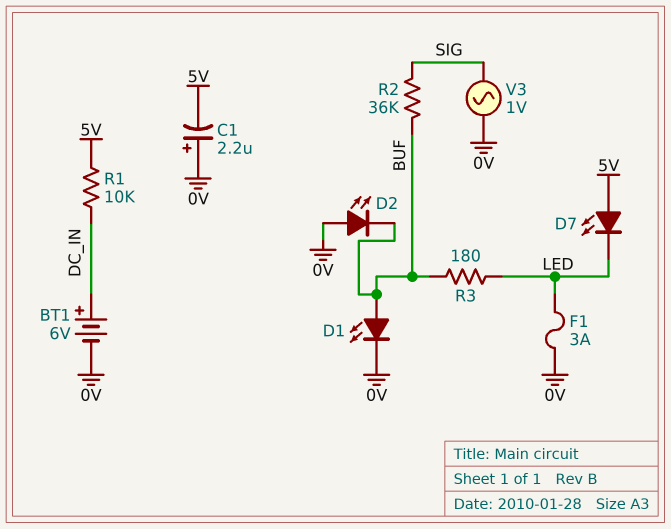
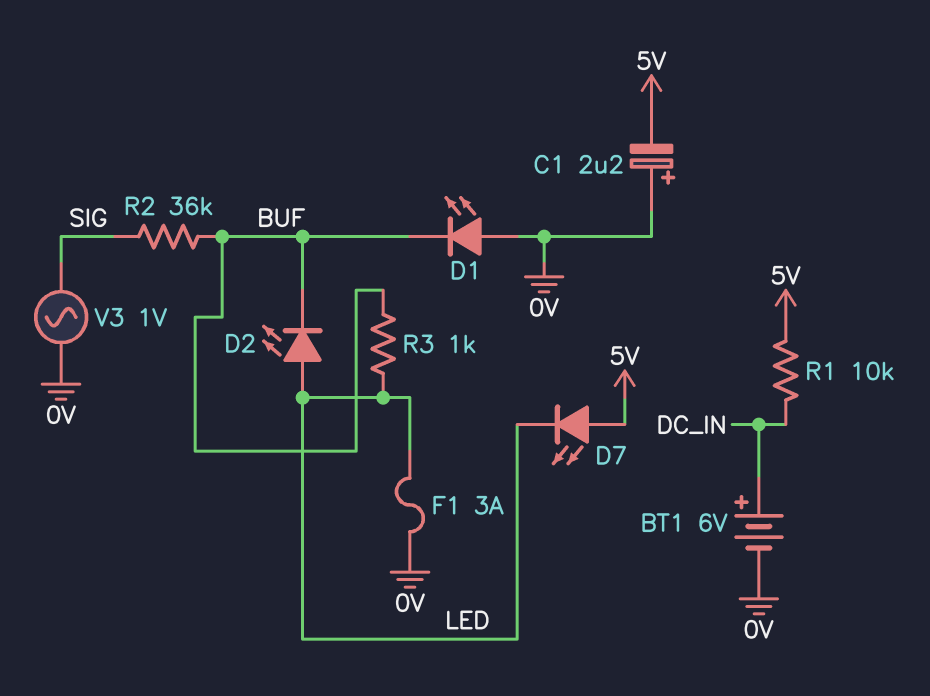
D1: LED (A BUF, K 0V) -> LED (A 0V, K BUF)
D2: LED (A 0V, K BUF) -> LED (A LED, K BUF)
R3: 180 (BUF, LED) -> 1k (BUF, LED)

